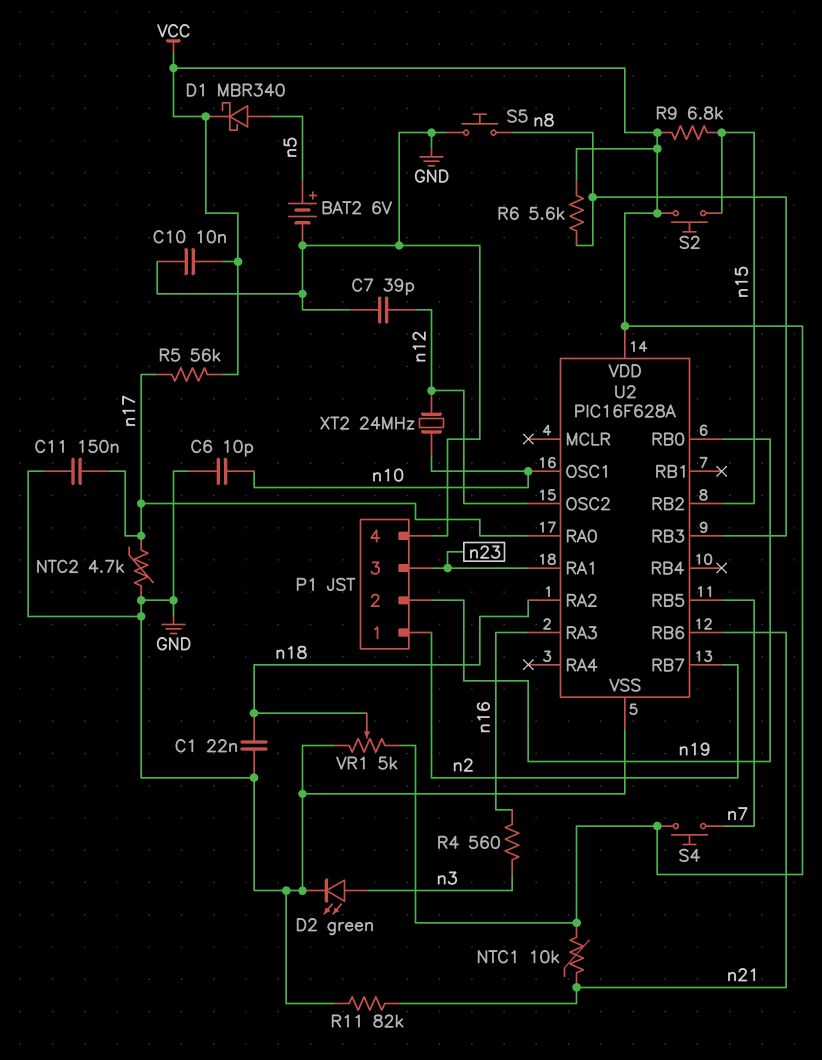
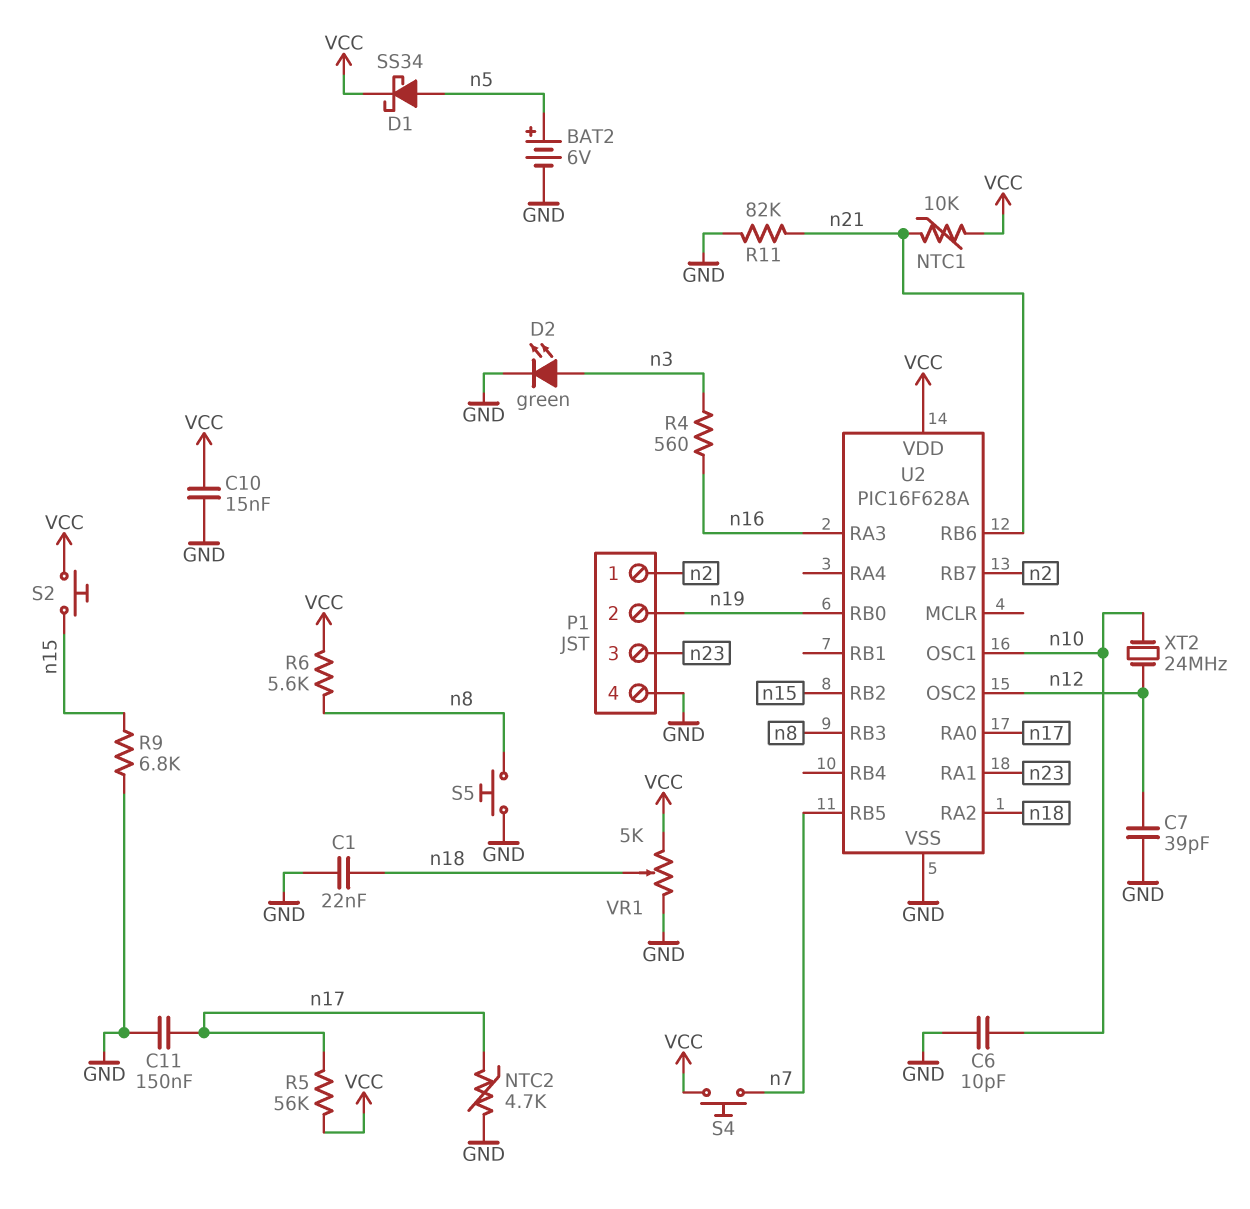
C10: 10nF (GND, VCC) -> 15nF (GND, VCC)
D1: schottky MBR340 (A n5, K VCC) -> schottky SS34 (A n5, K VCC)
R9: 6.8k (VCC, n15) -> 6.8k (GND, n15)

